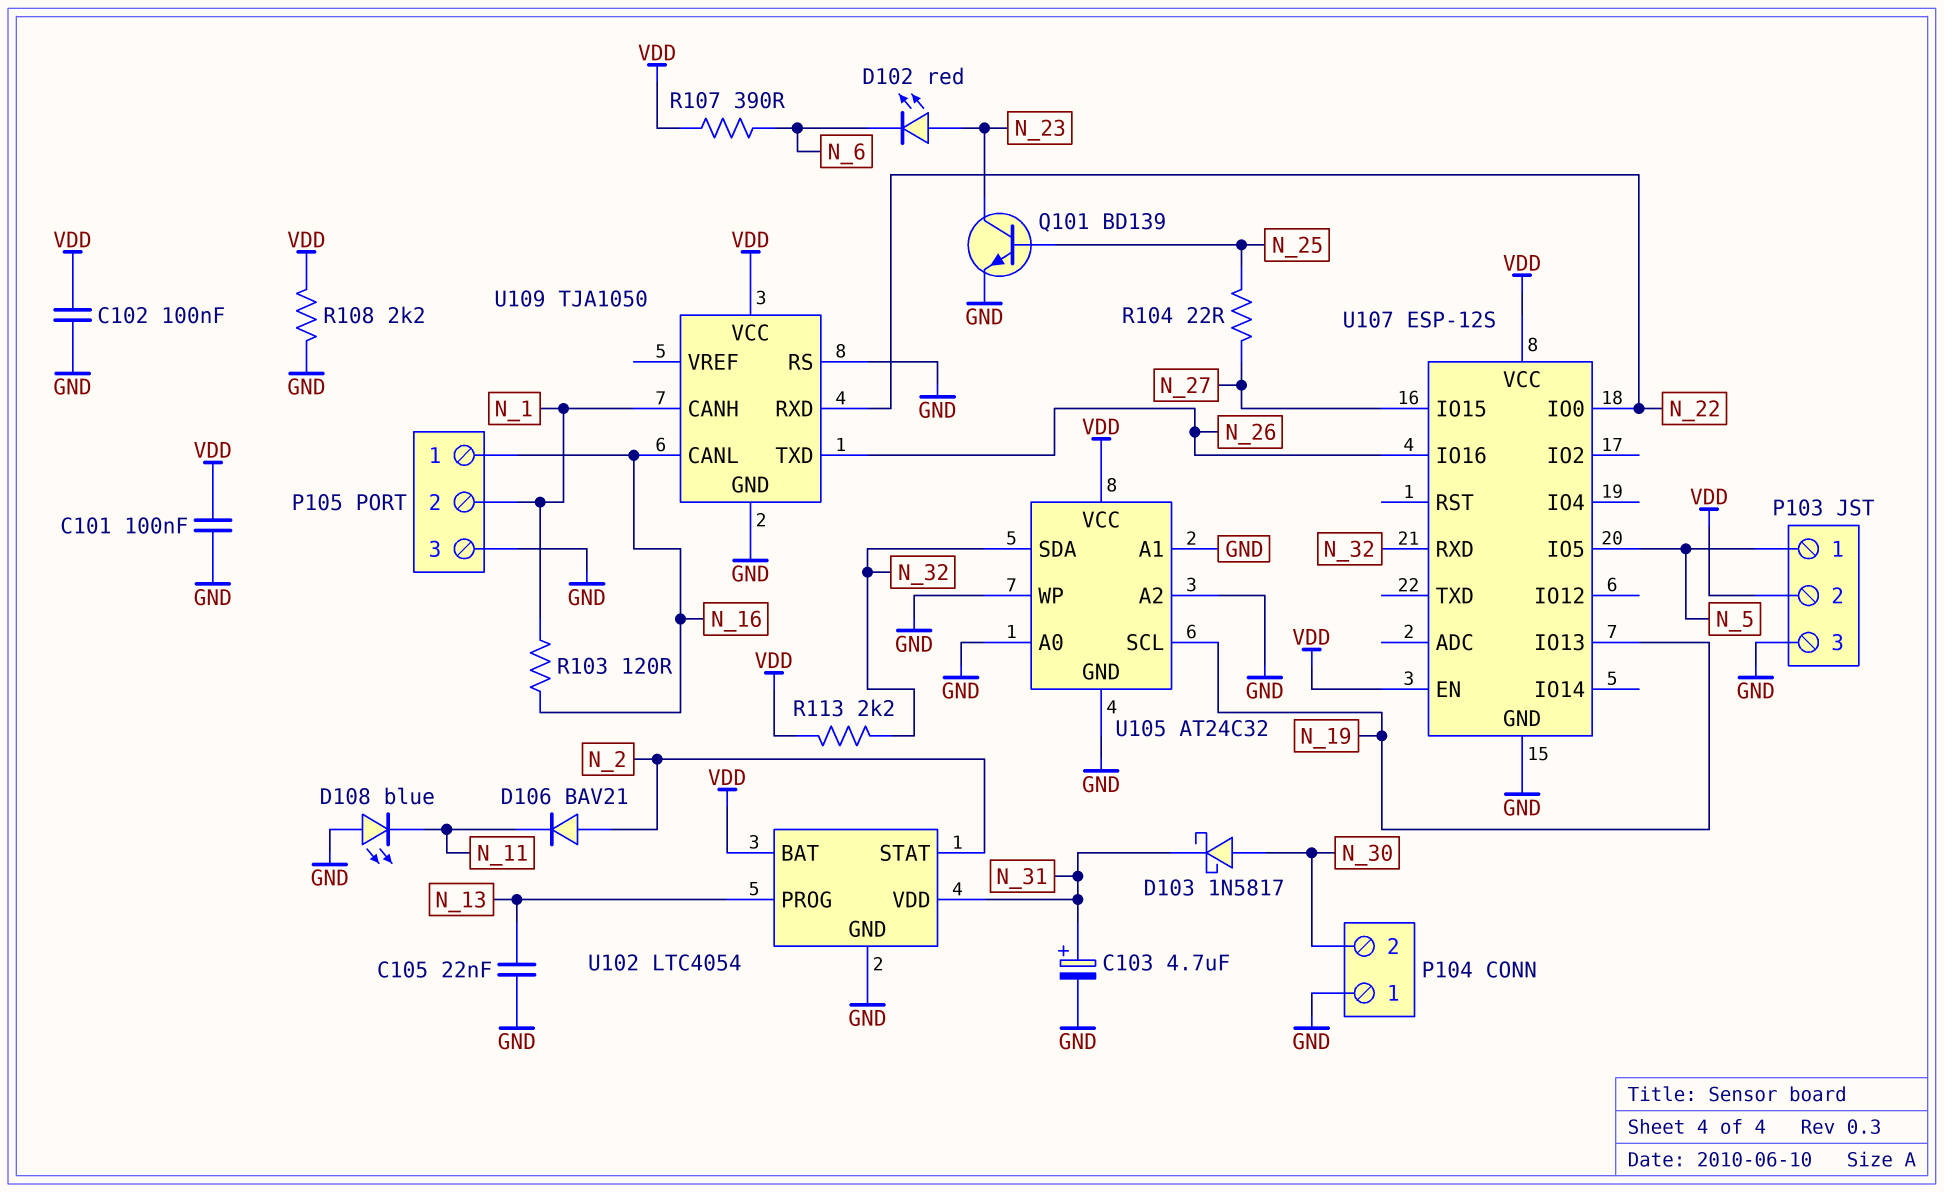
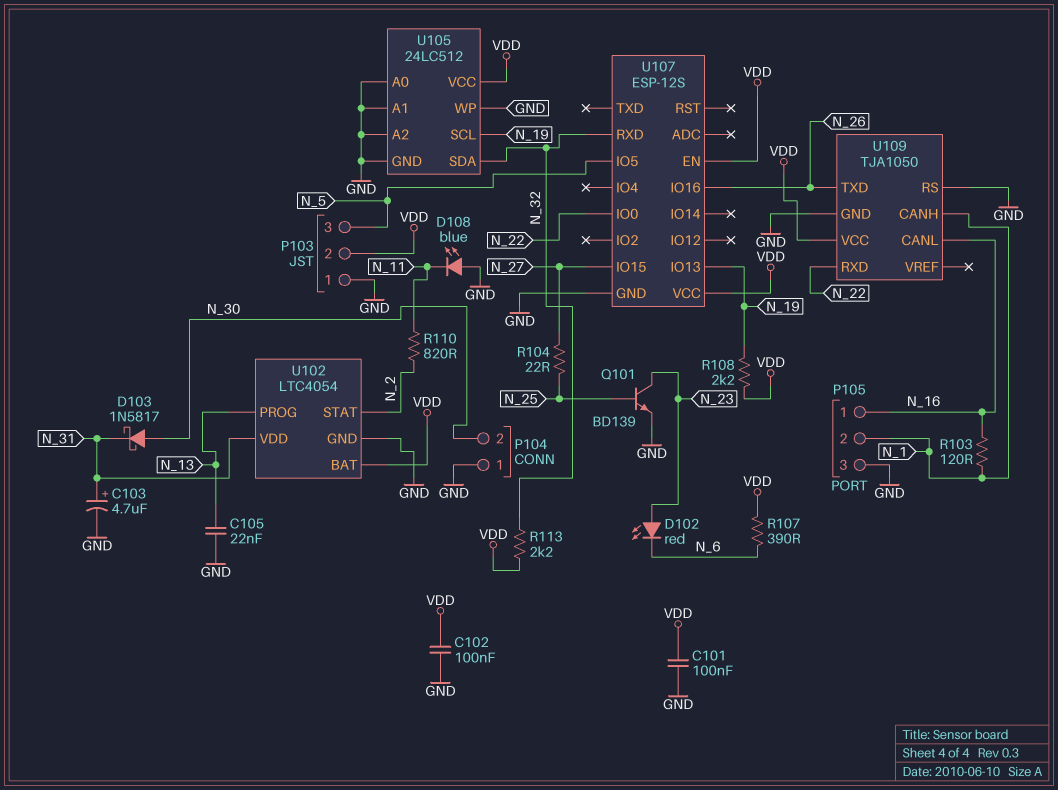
D106: diode BAV21 (A N_2, K N_11) -> none
P103 pin 1: N_5 -> GND
P103 pin 3: GND -> N_5
R108: 2.2k (GND, VDD) -> 2.2k (N_19, VDD)
R110: none -> 820 (N_2, N_11)
U105: AT24C32 -> 24LC512

